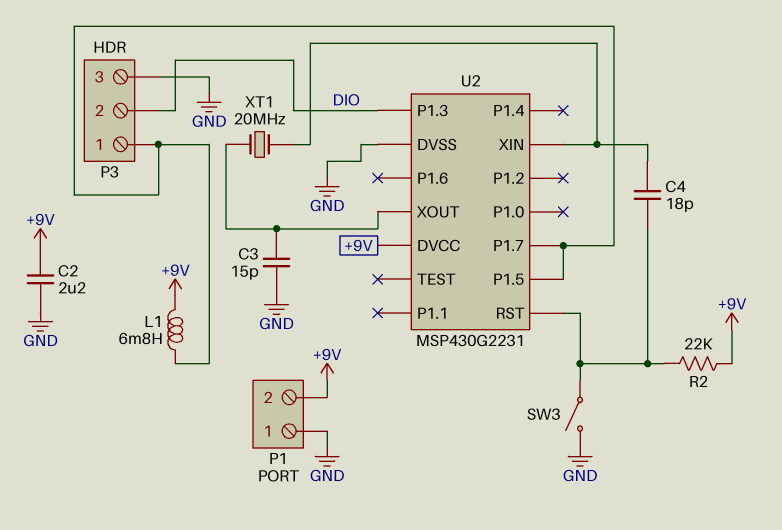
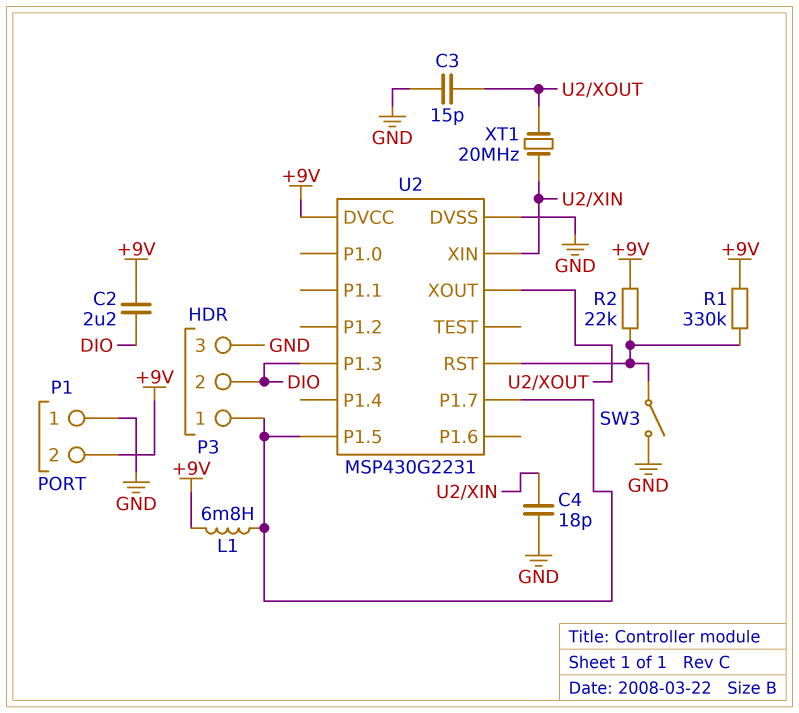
C2: 2.2uF (+9V, GND) -> 2.2uF (+9V, DIO)
C4: 18pF (U2/RST, U2/XIN) -> 18pF (GND, U2/XIN)
R1: none -> 330k (+9V, U2/RST)

